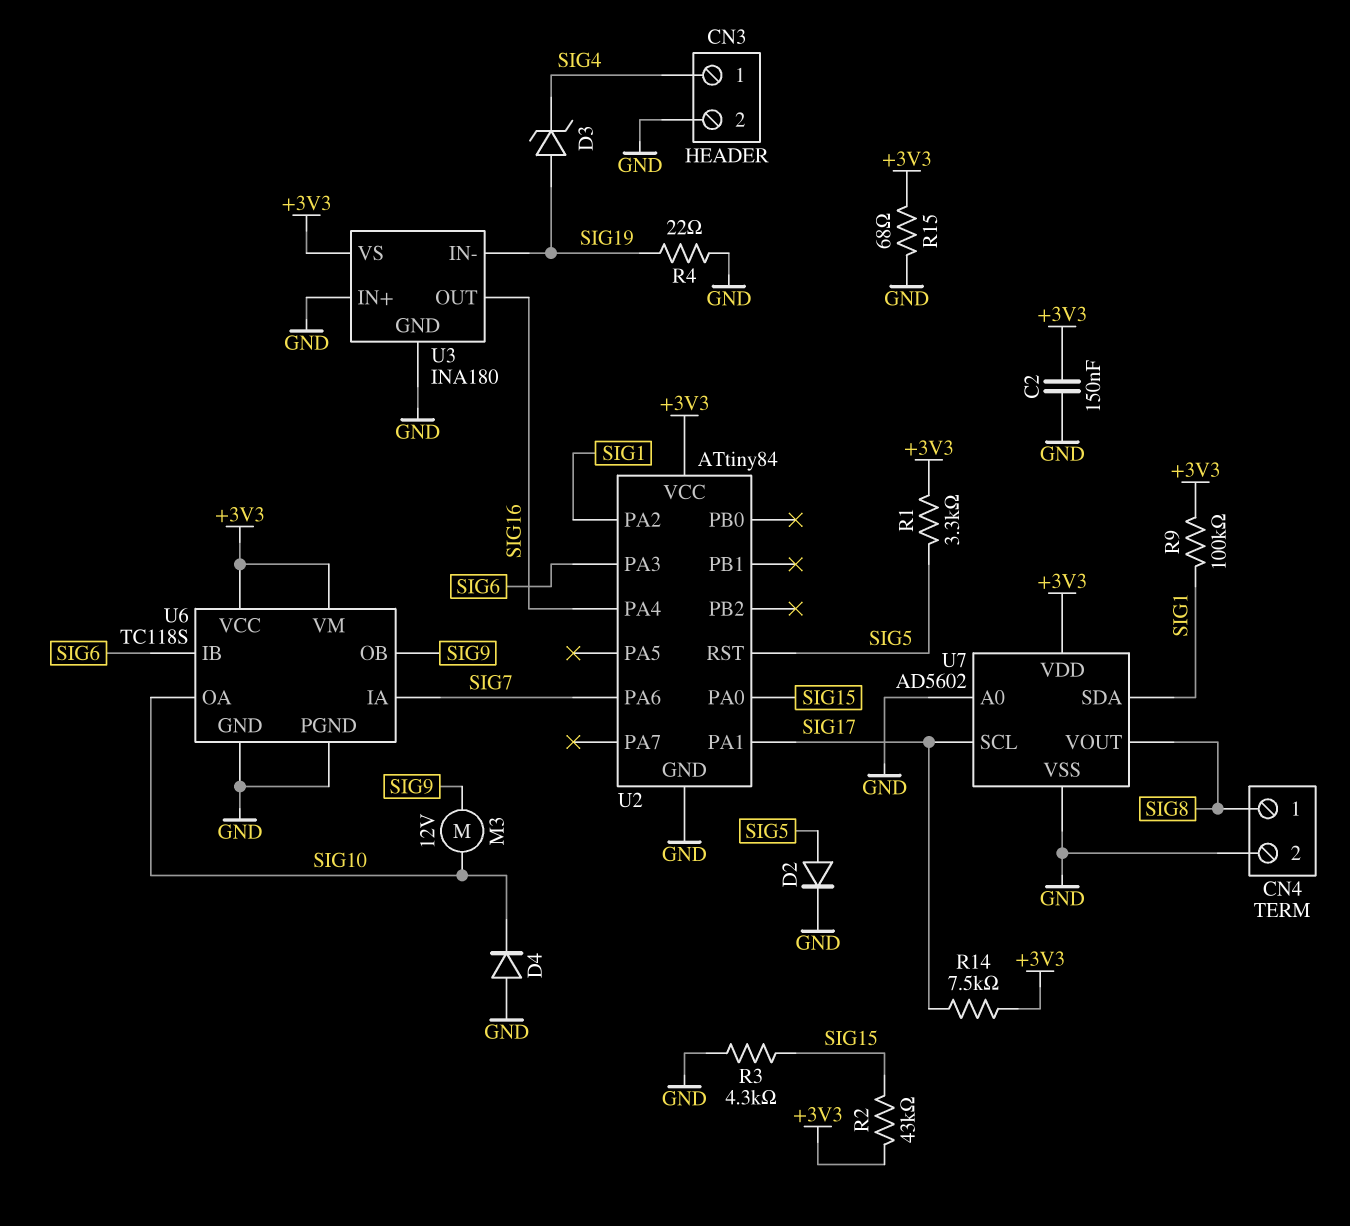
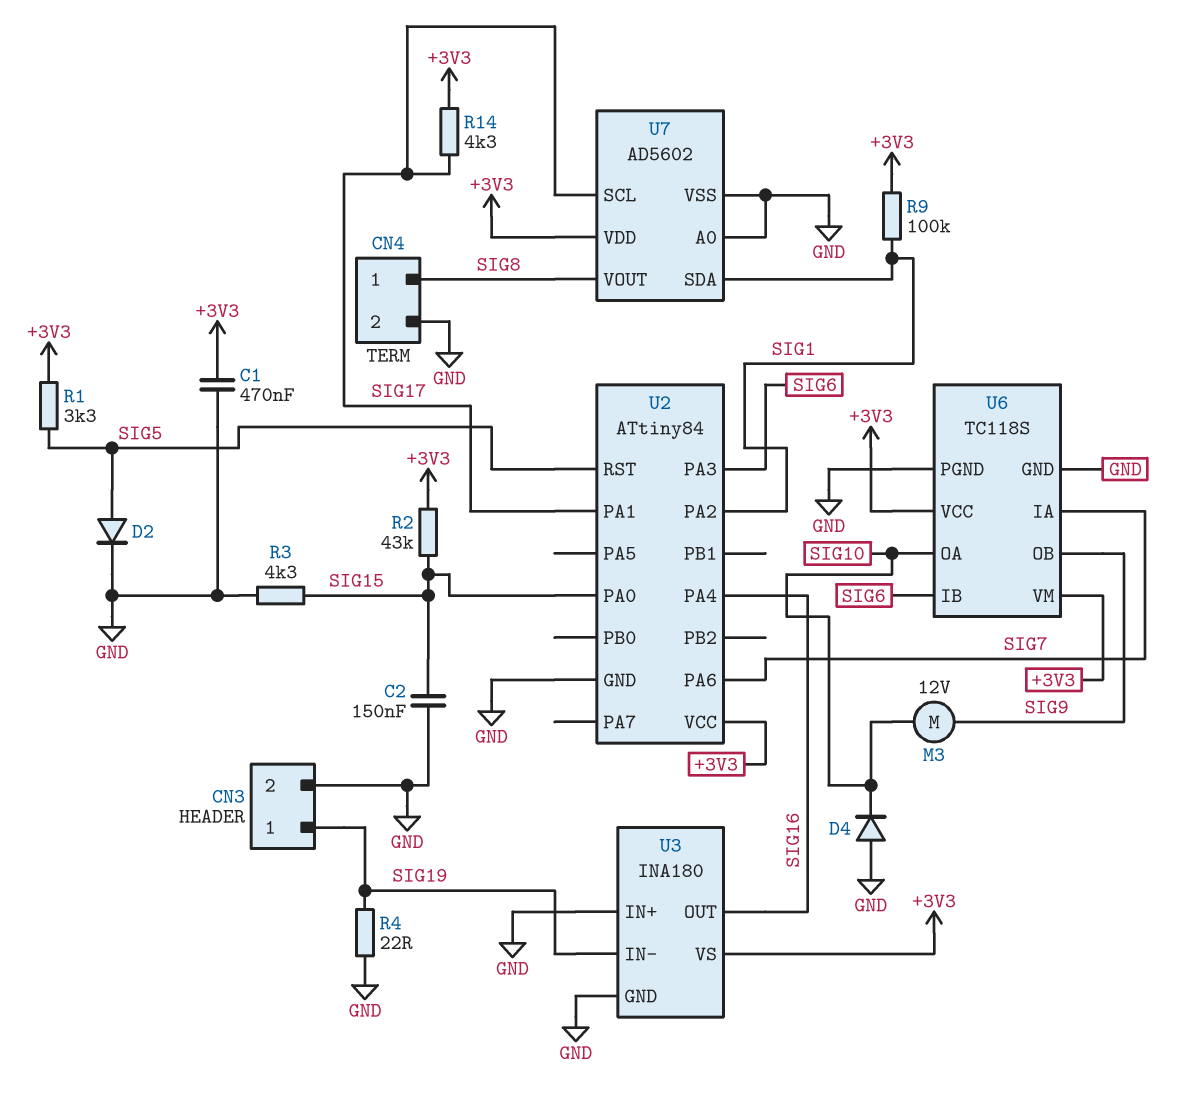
C1: none -> 470nF (+3V3, GND)
C2: 150nF (+3V3, GND) -> 150nF (GND, SIG15)
CN3 pin 1: SIG4 -> SIG19
D3: zener (A SIG19, K SIG4) -> none
R14: 7.5k (+3V3, SIG17) -> 4.3k (+3V3, SIG17)
R15: 68 (+3V3, GND) -> none

